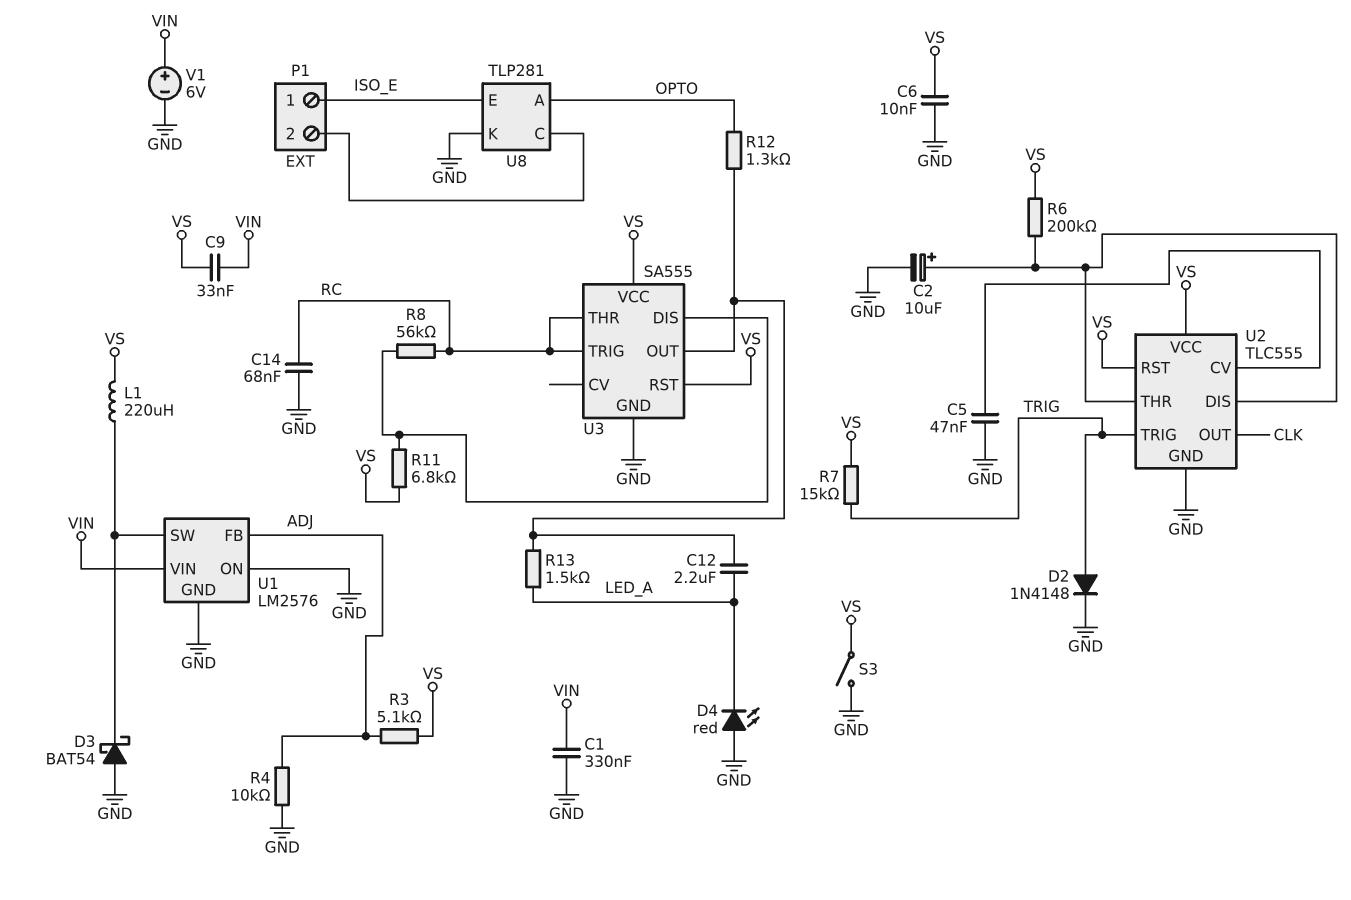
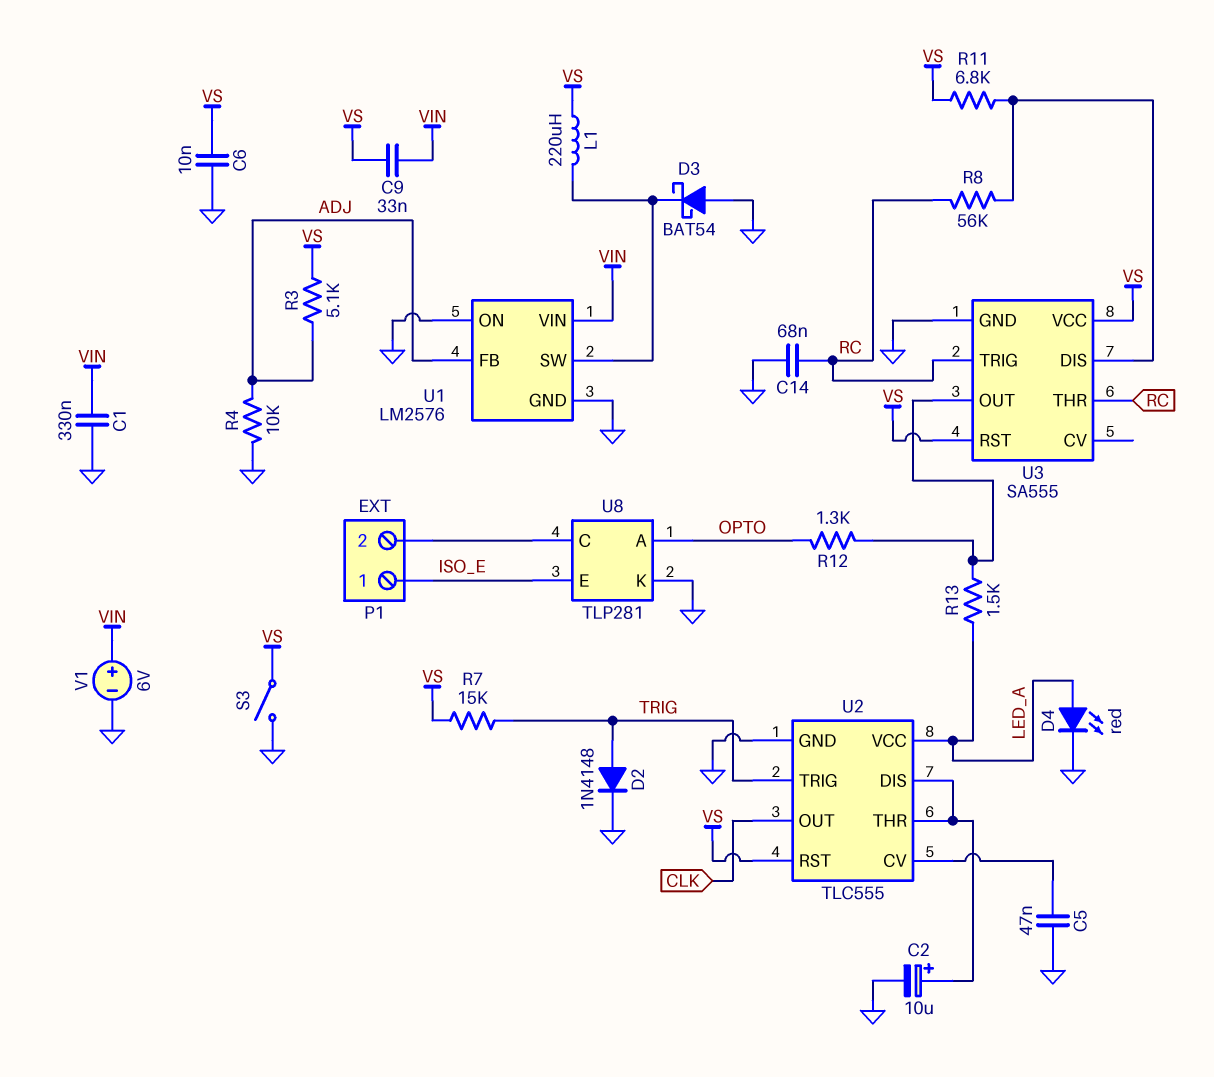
C12: 2.2uF (LED_A, U3/OUT) -> none
D4: LED red (A GND, K LED_A) -> LED red (A LED_A, K GND)
R6: 200k (U2/DIS, VS) -> none
U2 pin VCC: VS -> LED_A

